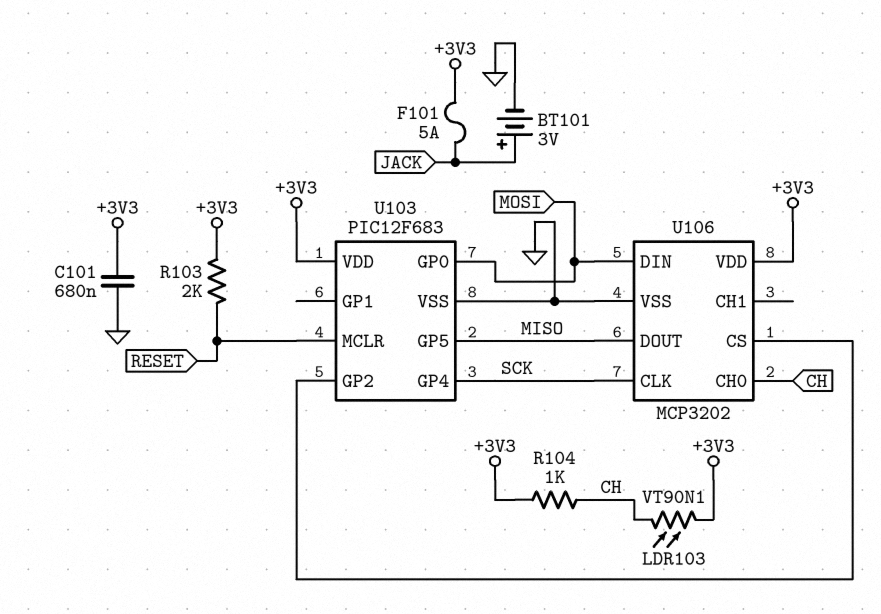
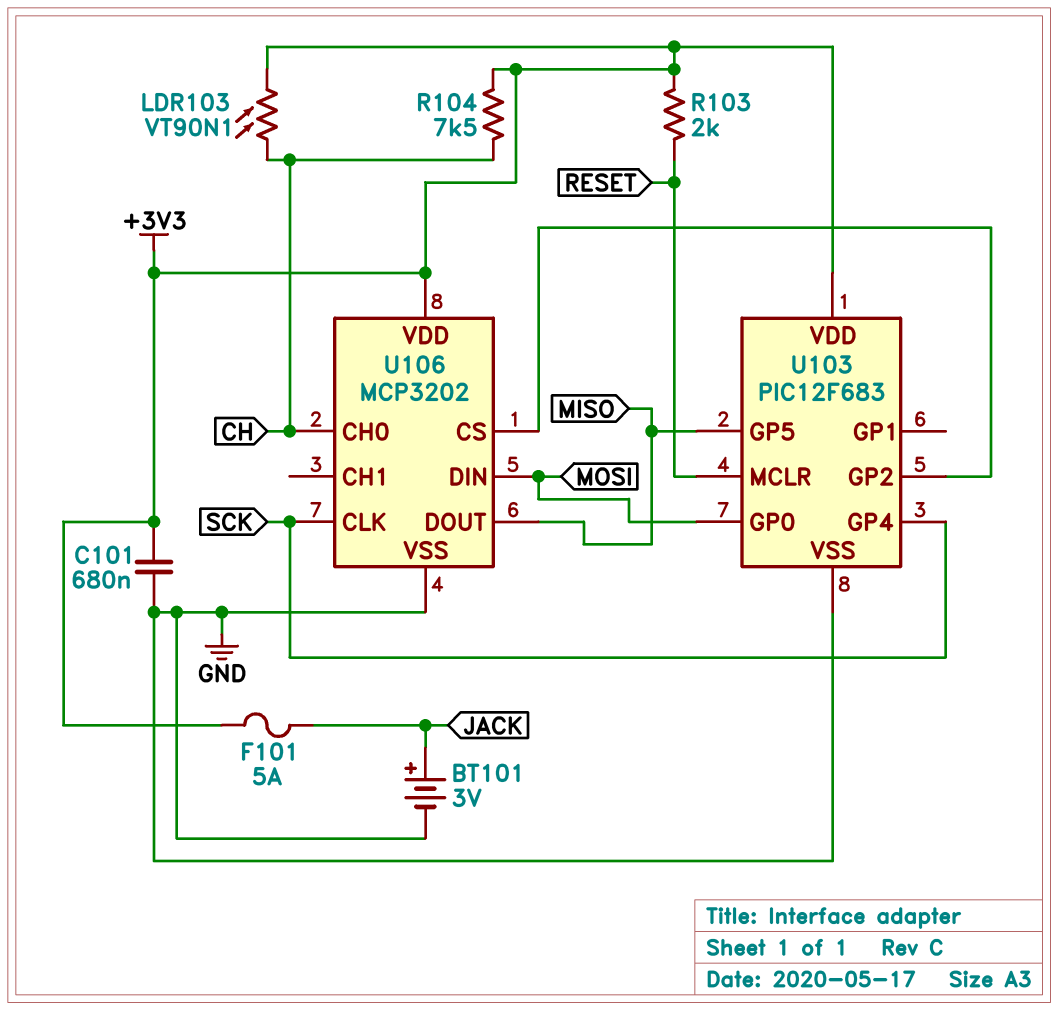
R104: 1k (+3V3, CH) -> 7.5k (+3V3, CH)

